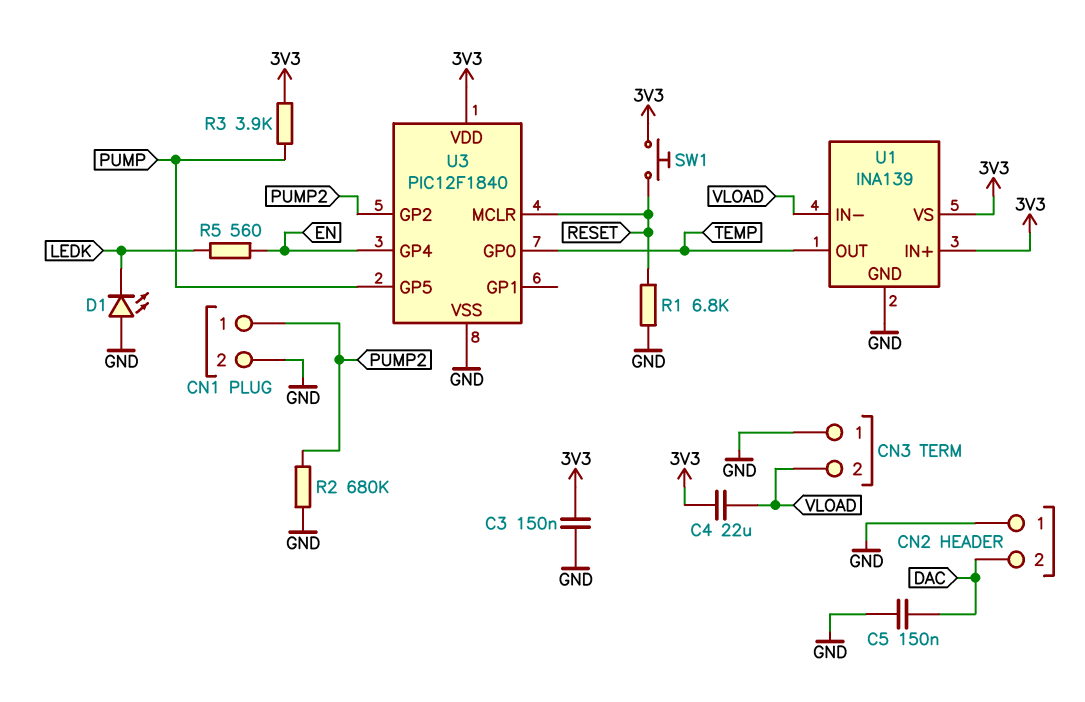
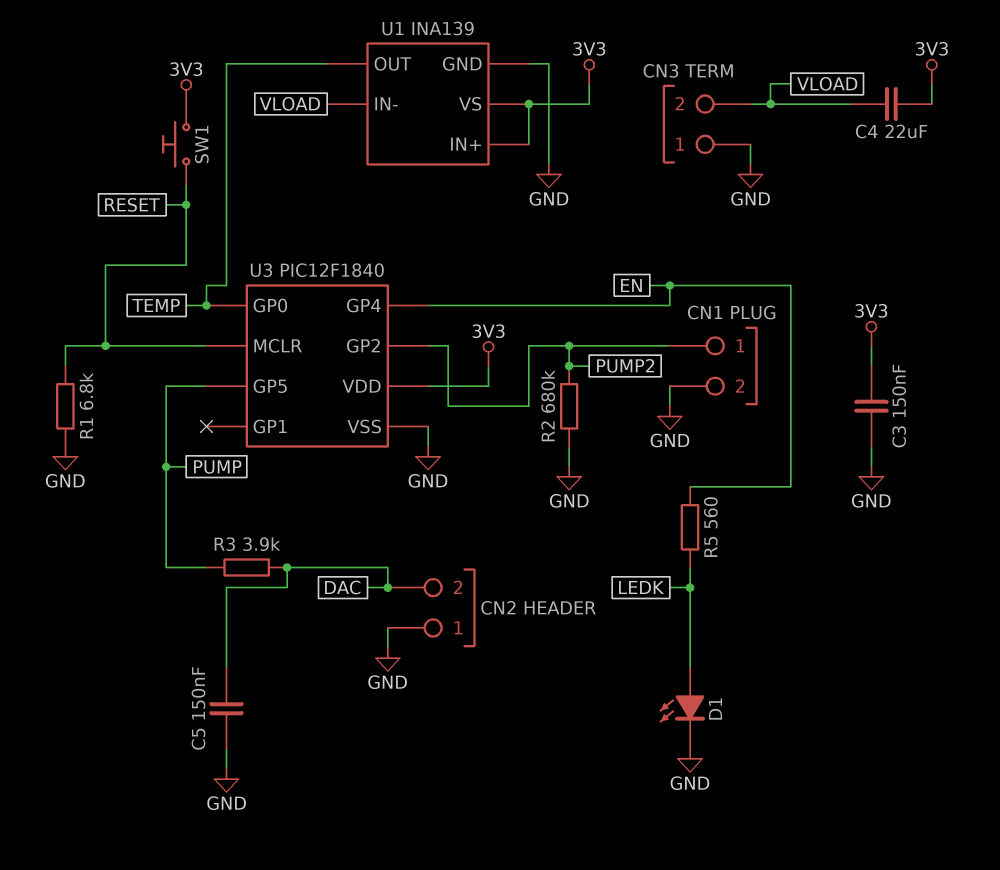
D1: LED (A GND, K LEDK) -> LED (A LEDK, K GND)
R3: 3.9k (3V3, PUMP) -> 3.9k (DAC, PUMP)

